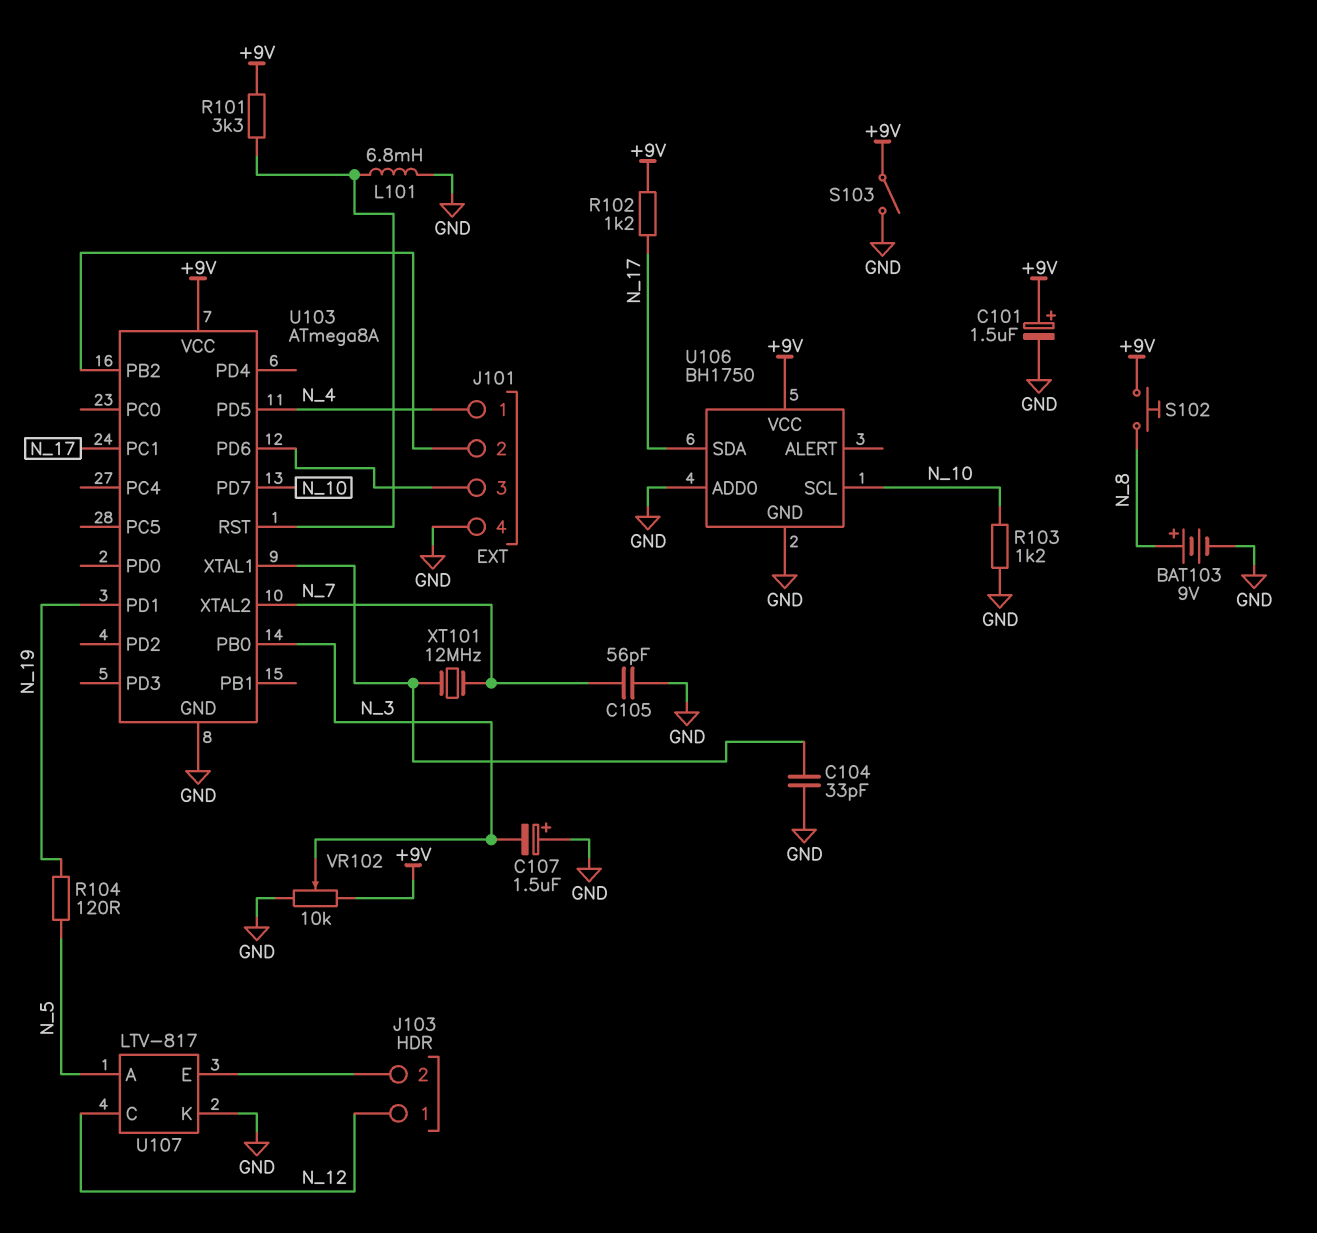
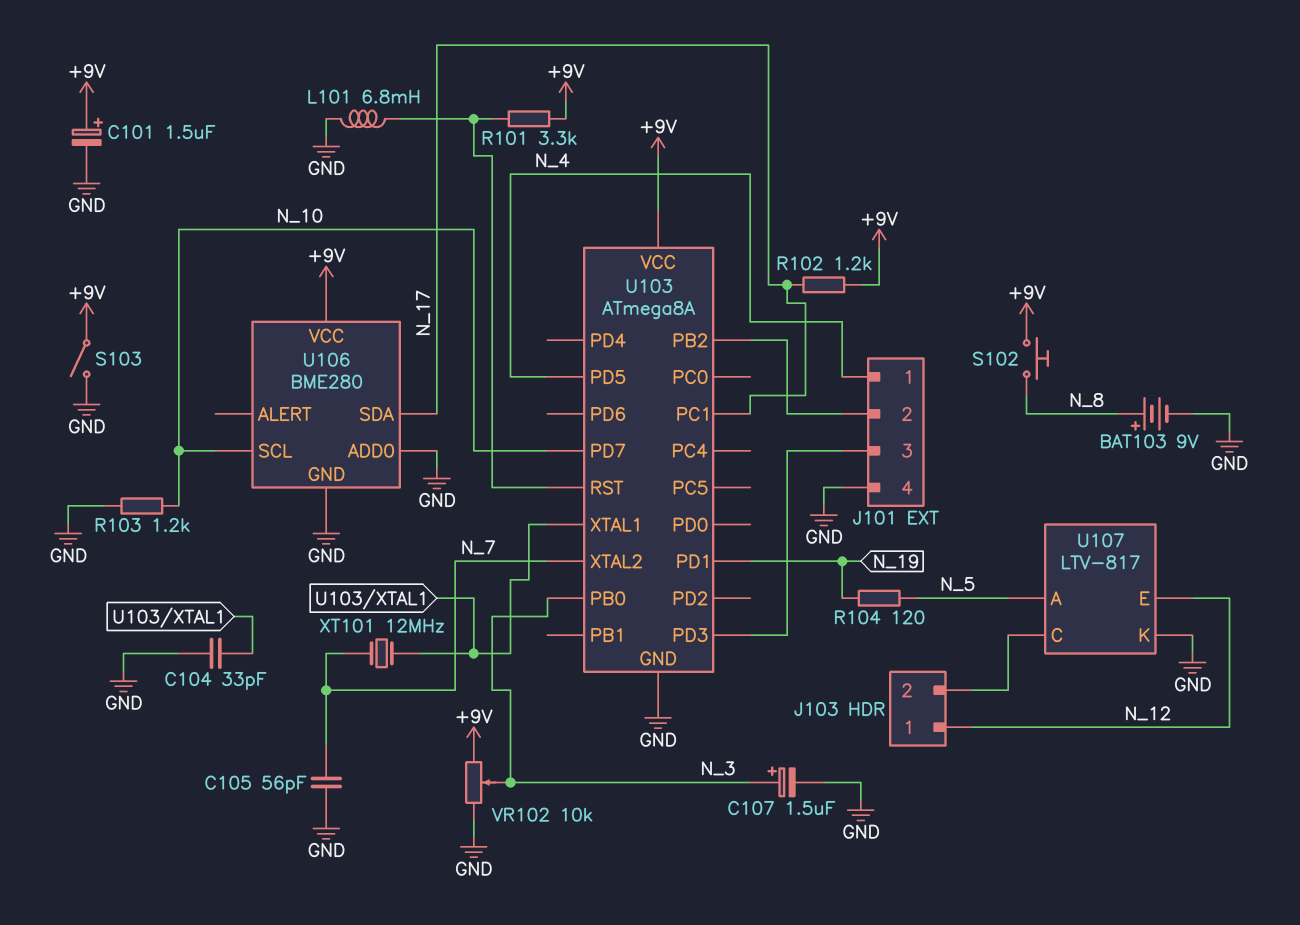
C107: 1.5uF (plus GND, minus N_3) -> 1.5uF (plus N_3, minus GND)
U103 pin PD3: none -> J101/3
U103 pin PD6: J101/3 -> none
U106: BH1750 -> BME280
U107 pin C: N_12 -> J103/2
U107 pin E: J103/2 -> N_12

